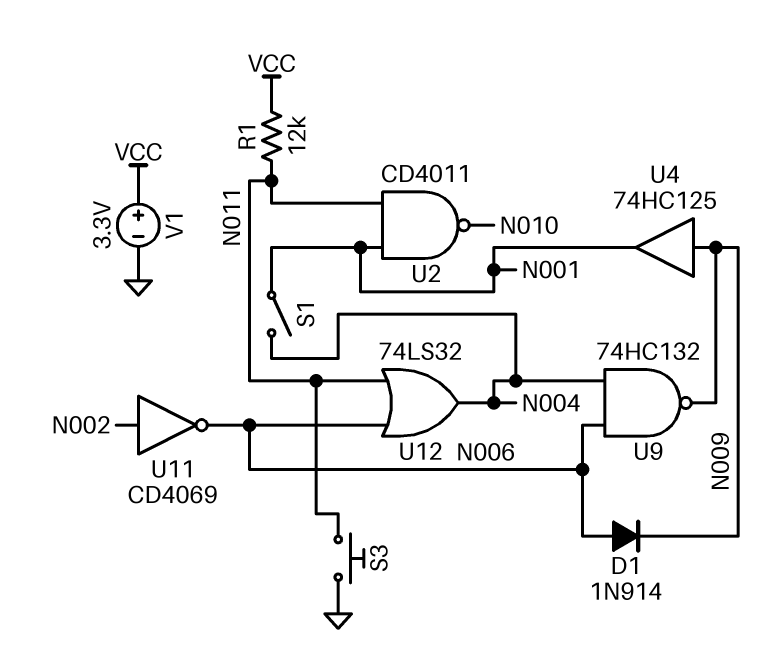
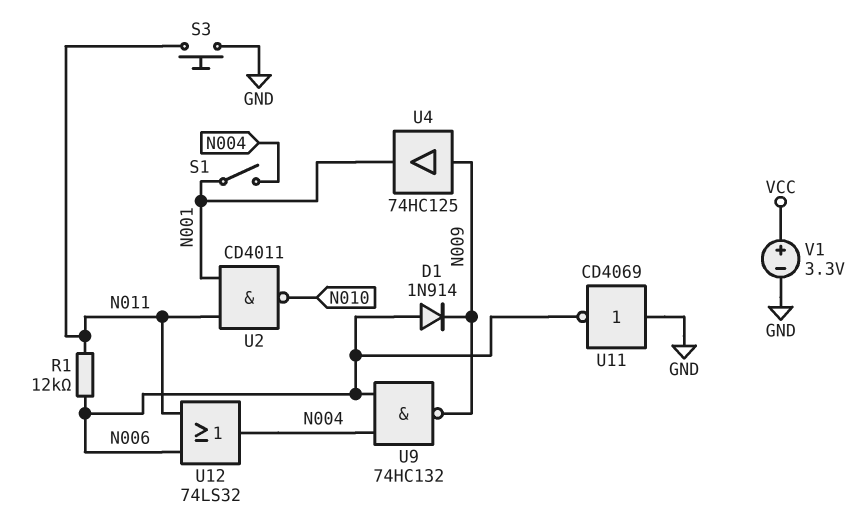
R1: 12k (N011, VCC) -> 12k (N006, N011)
U11: NOT CD4069 (in N002, out N006) -> NOT CD4069 (in GND, out N006)

